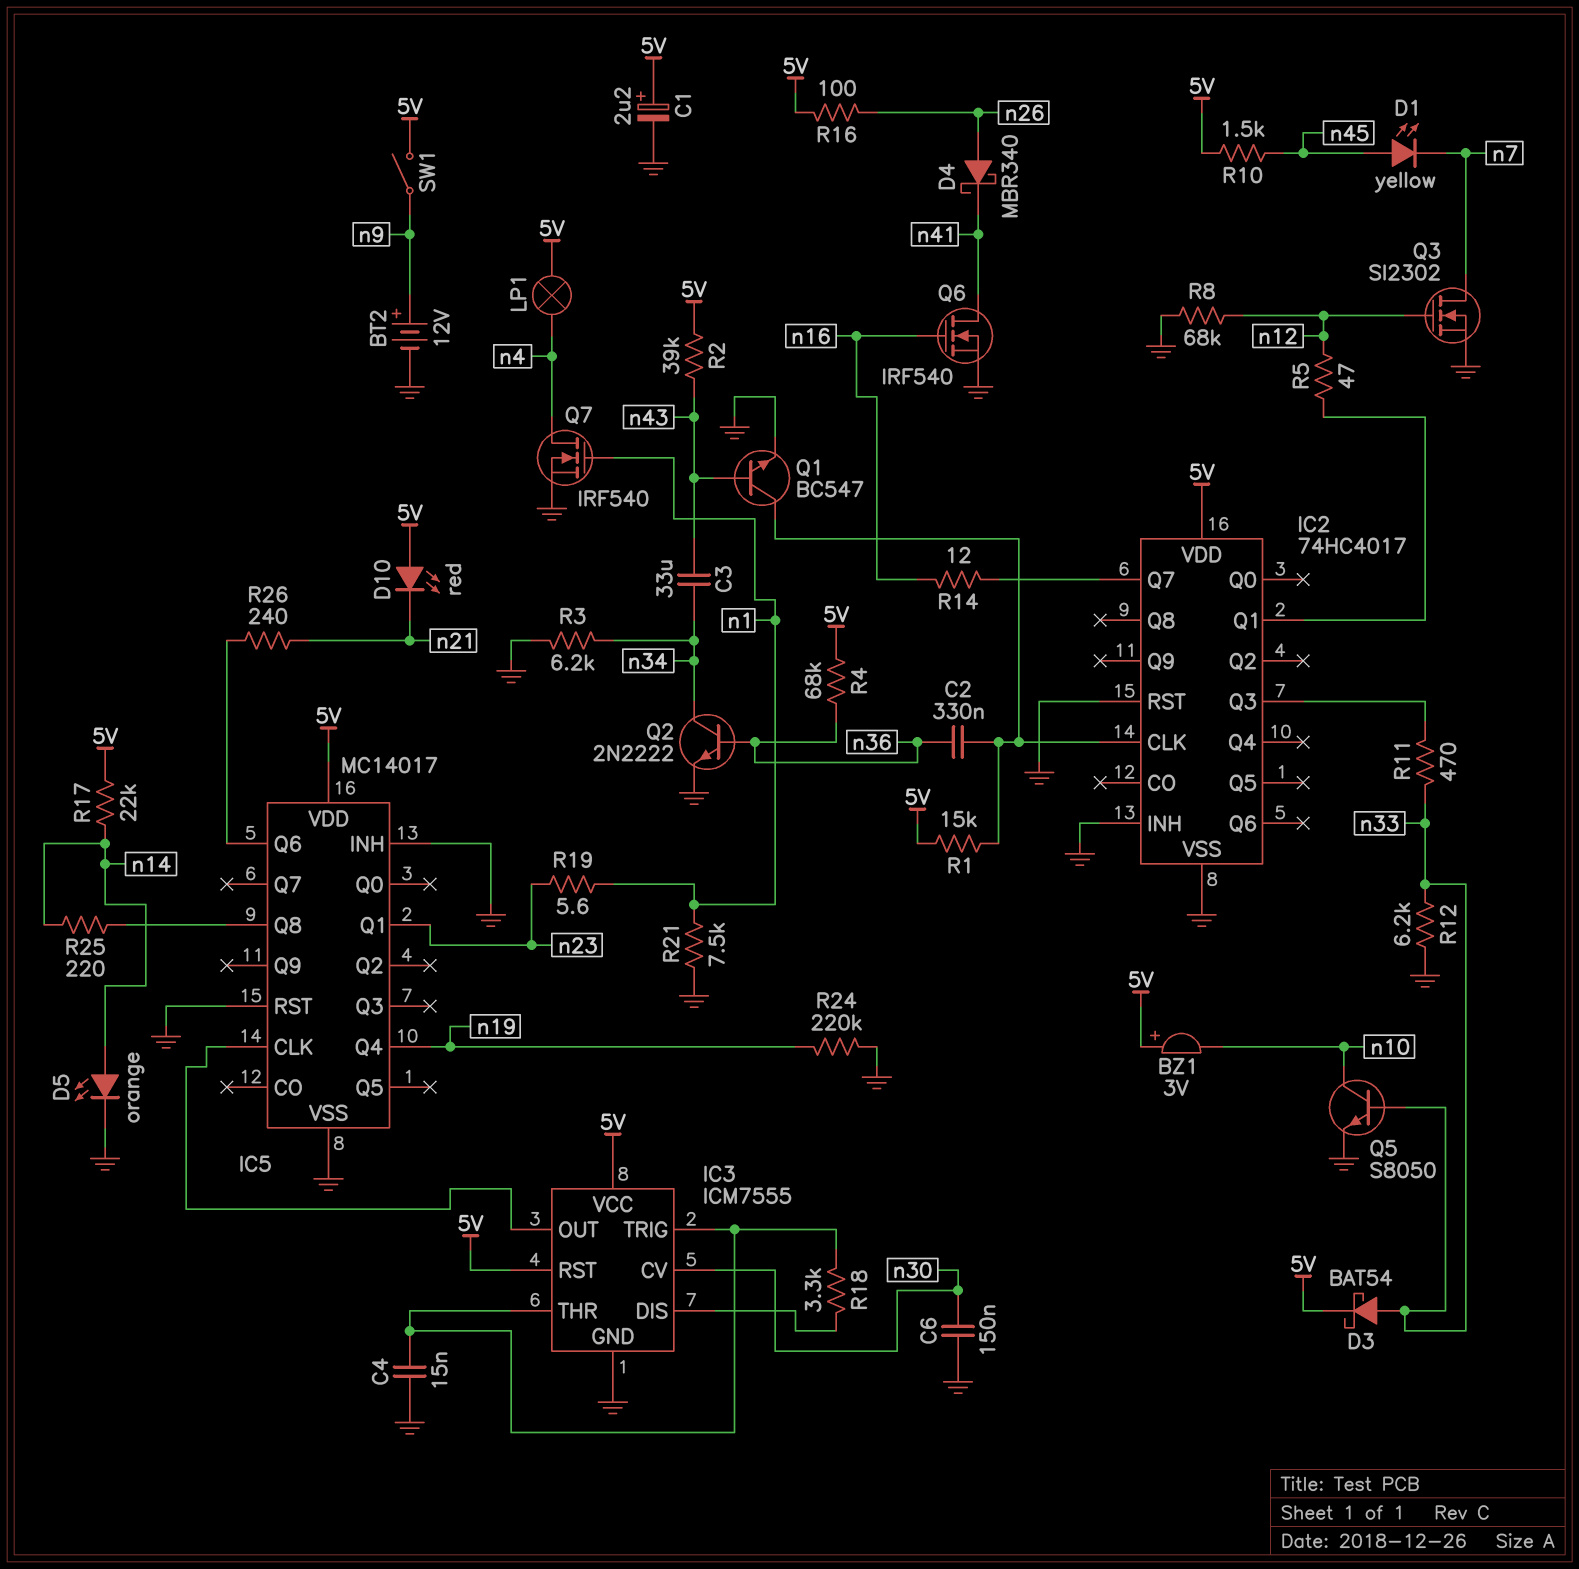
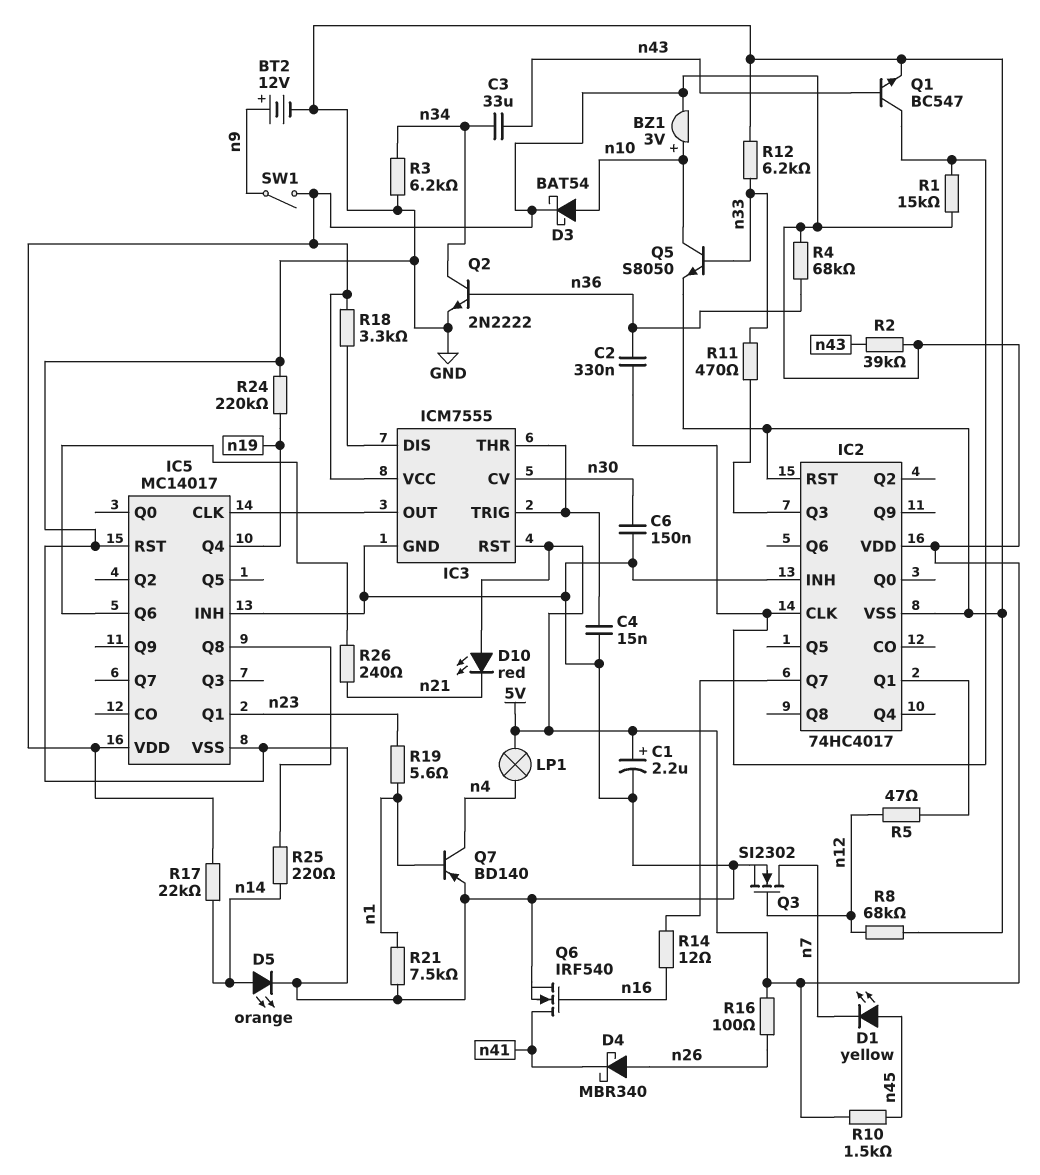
BZ1: buzzer 3V (plus 5V, minus n10) -> buzzer 3V (plus n10, minus 5V)
D3: schottky BAT54 (A n33, K 5V) -> schottky BAT54 (A n10, K 5V)
Q7: NMOS IRF540 (G n1, D n4, S GND) -> PNP BD140 (B n1, C n4, E GND)
R18: 3.3k (IC3/DIS, IC3/THR) -> 3.3k (5V, IC3/DIS)

